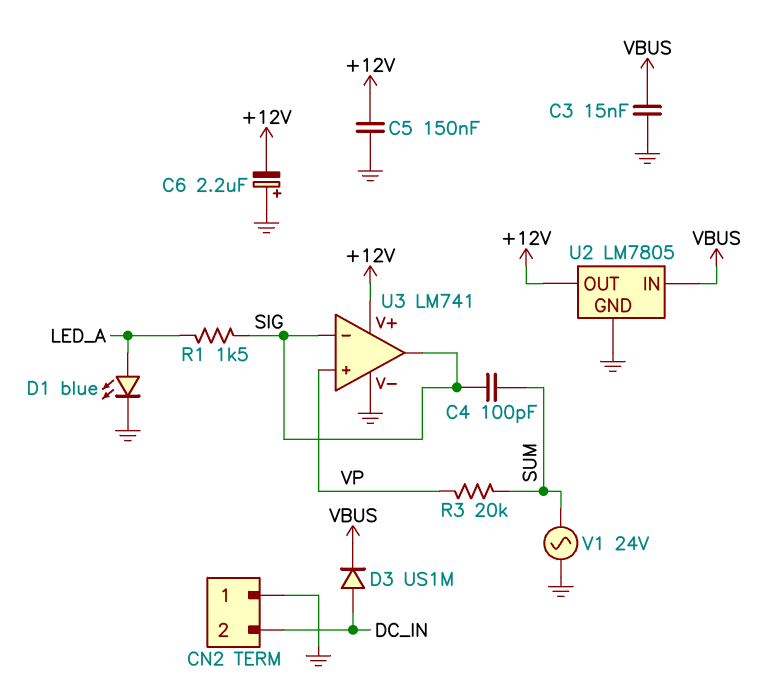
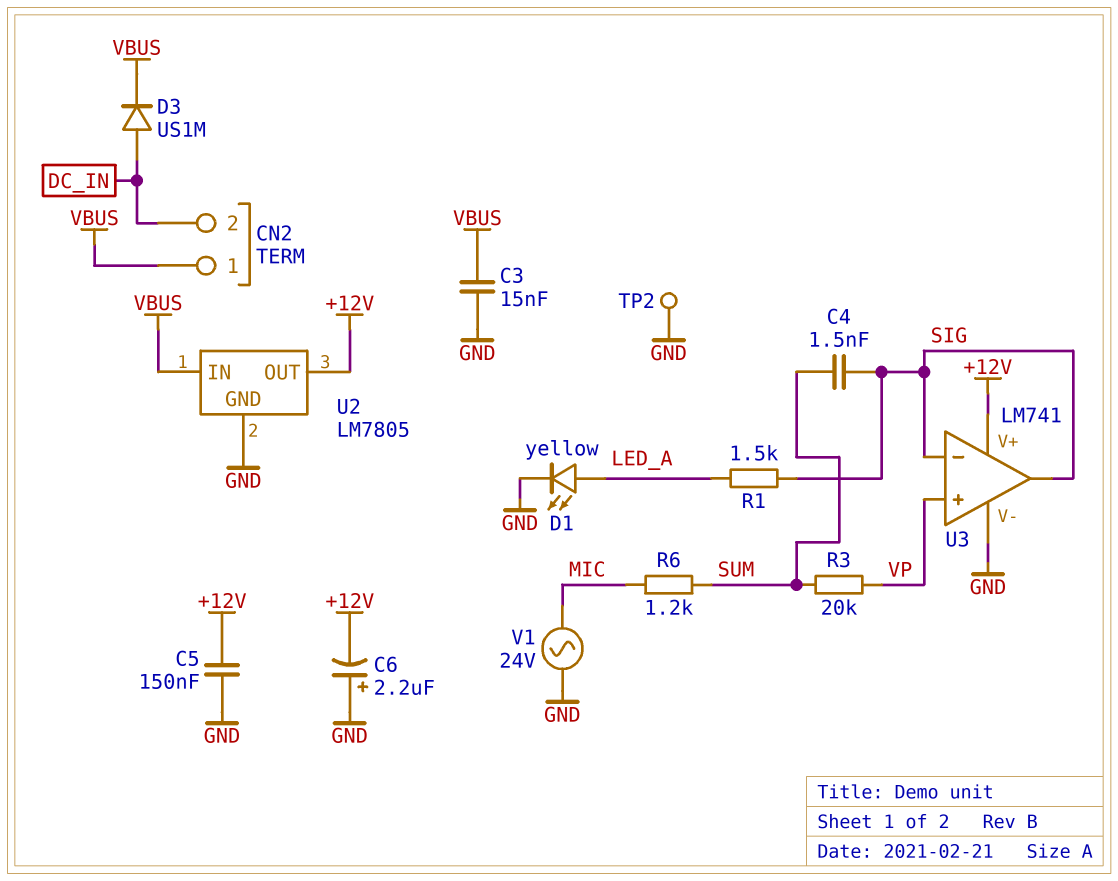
C4: 100pF (SIG, SUM) -> 1.5nF (SIG, SUM)
CN2 pin 1: GND -> VBUS
D1: LED blue (A LED_A, K GND) -> LED yellow (A LED_A, K GND)
R6: none -> 1.2k (MIC, SUM)
TP2: none -> test point (GND)
V1: AC 24V (GND, SUM) -> AC 24V (GND, MIC)

